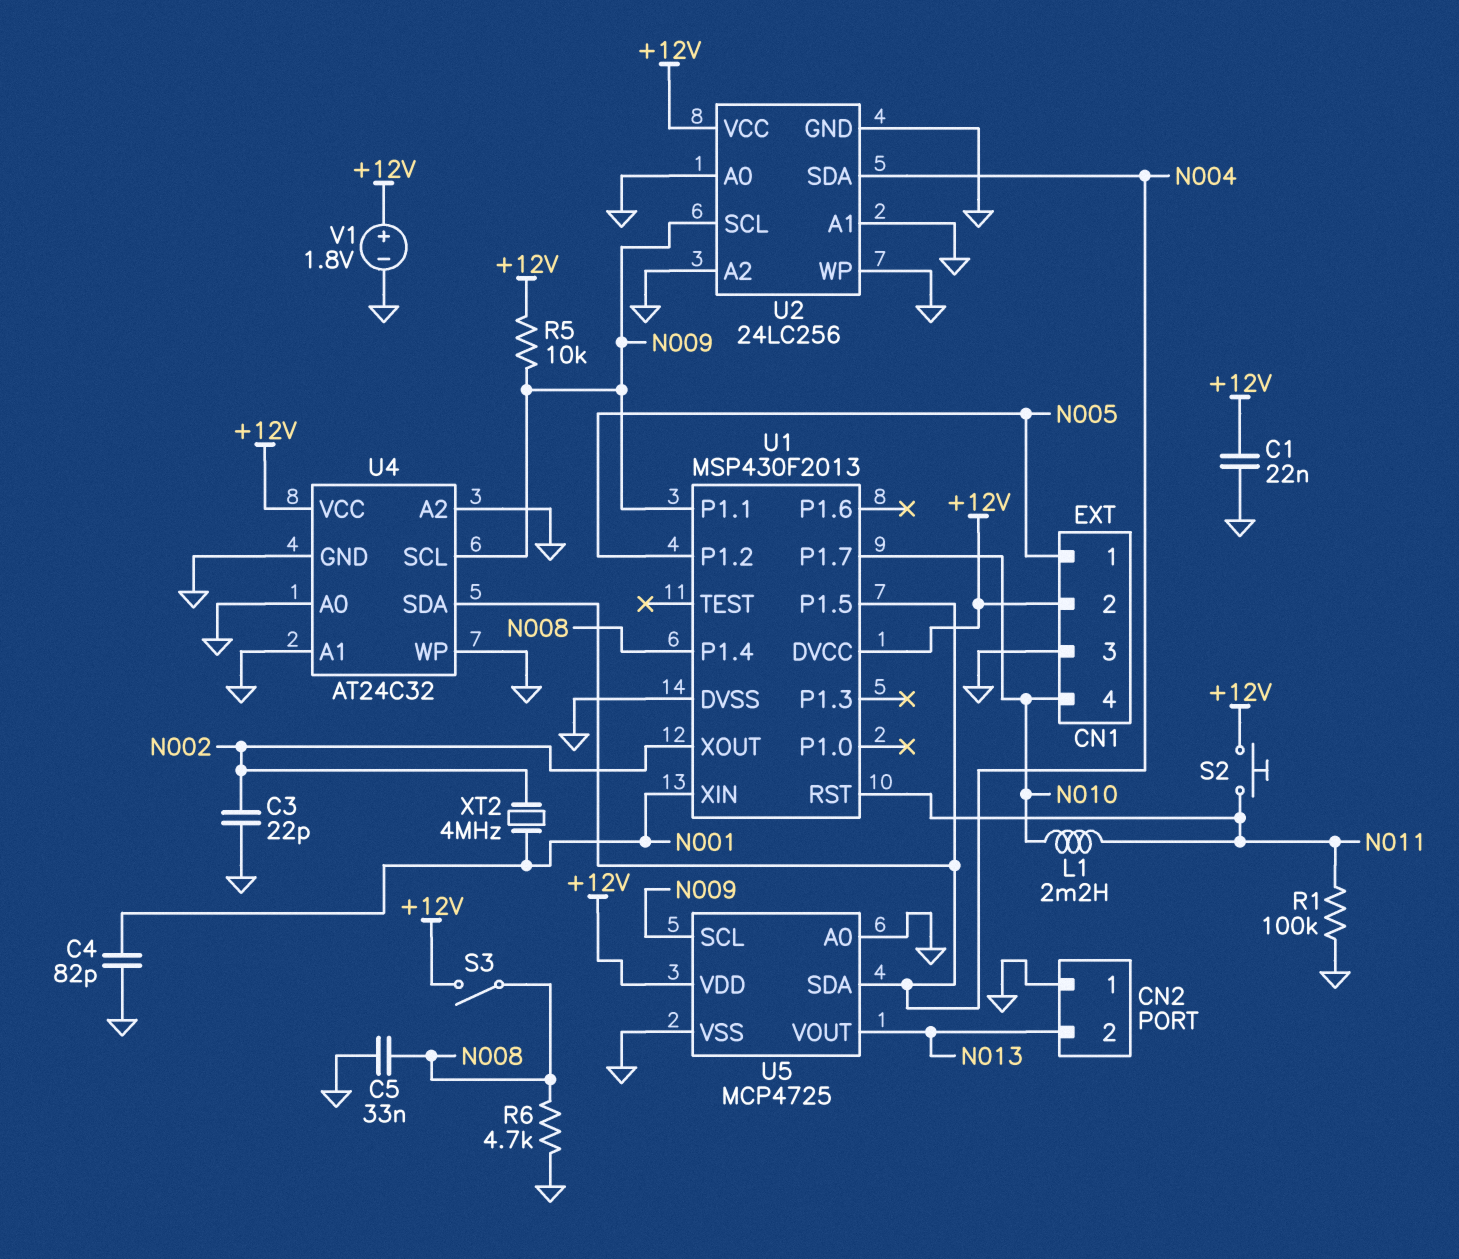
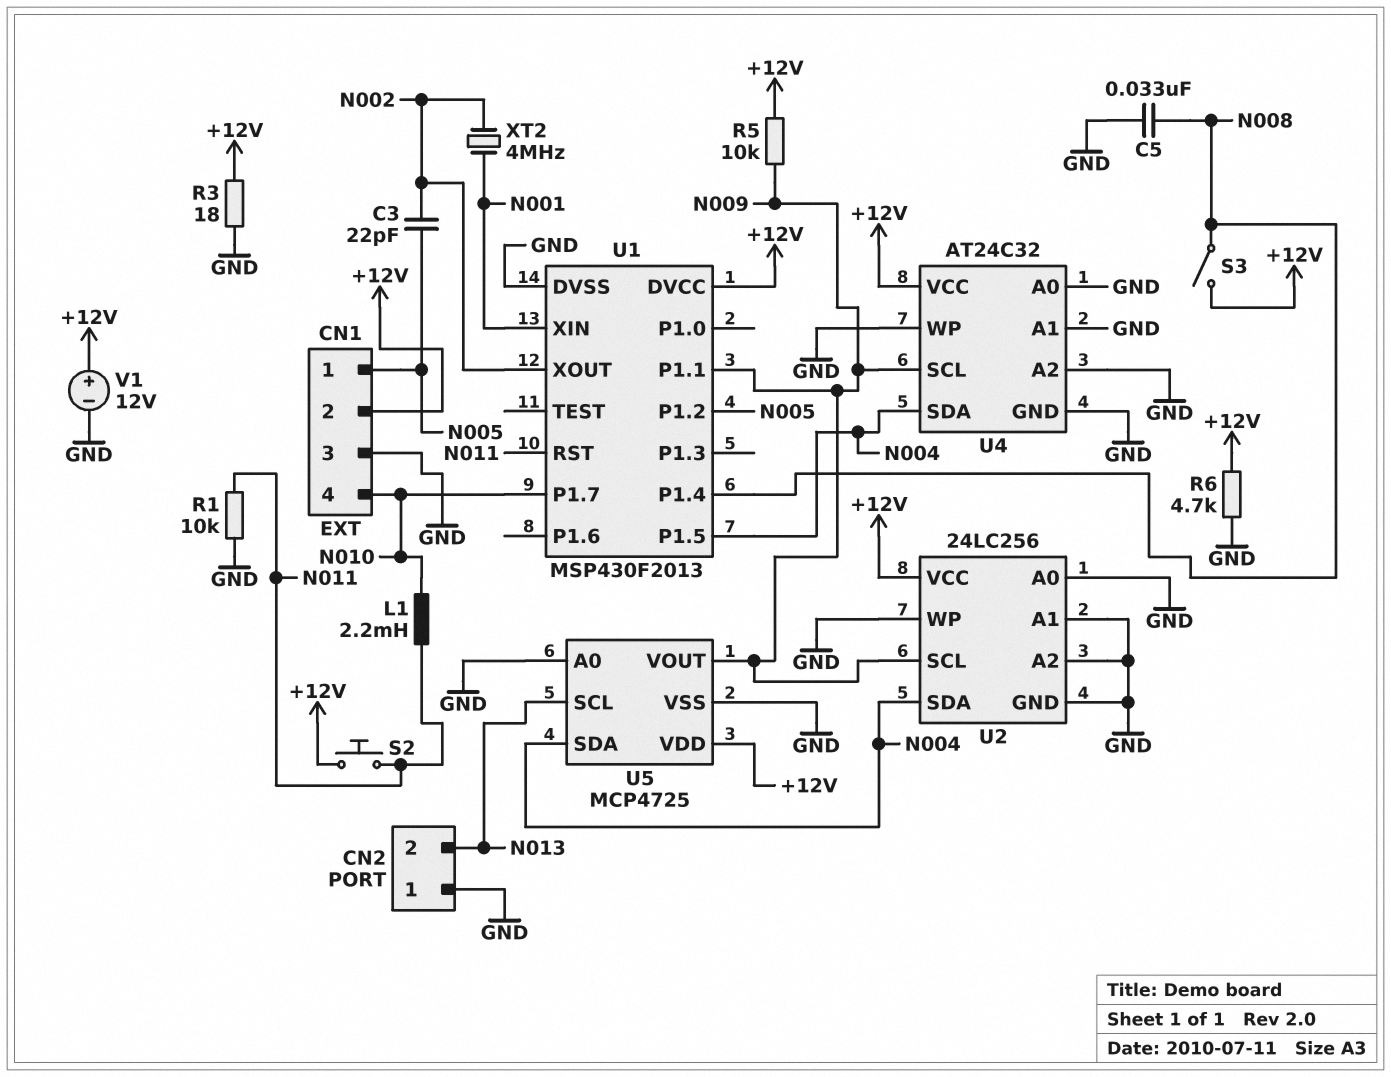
C1: 22nF (+12V, GND) -> none
C3: 22pF (GND, N002) -> 22pF (N002, N005)
C4: 82pF (GND, N001) -> none
R1: 100k (GND, N011) -> 10k (GND, N011)
R3: none -> 18 (+12V, GND)
R6: 4.7k (GND, N008) -> 4.7k (+12V, GND)
U5 pin SCL: N009 -> N013
U5 pin VOUT: N013 -> N009
V1: 1.8V (plus +12V, minus GND) -> 12V (plus +12V, minus GND)

